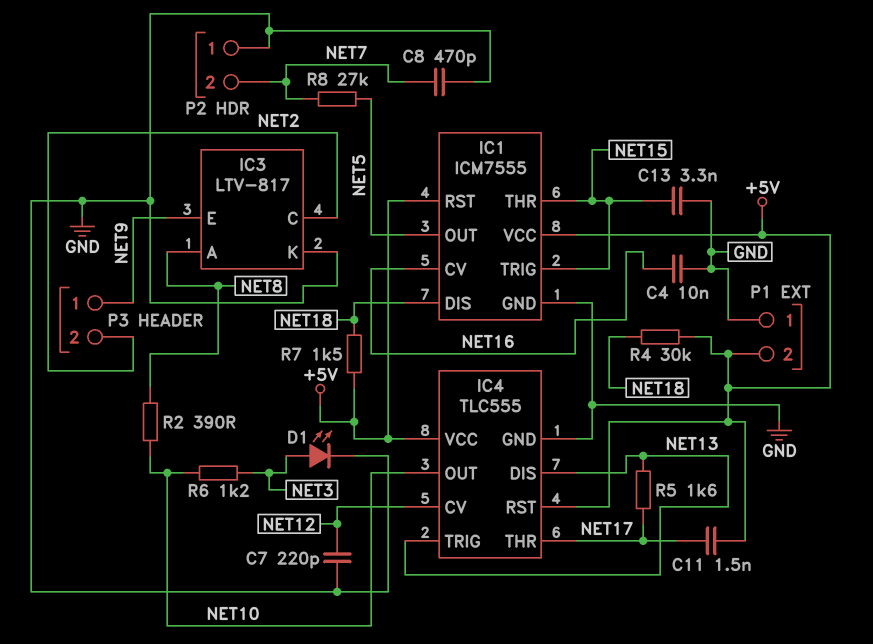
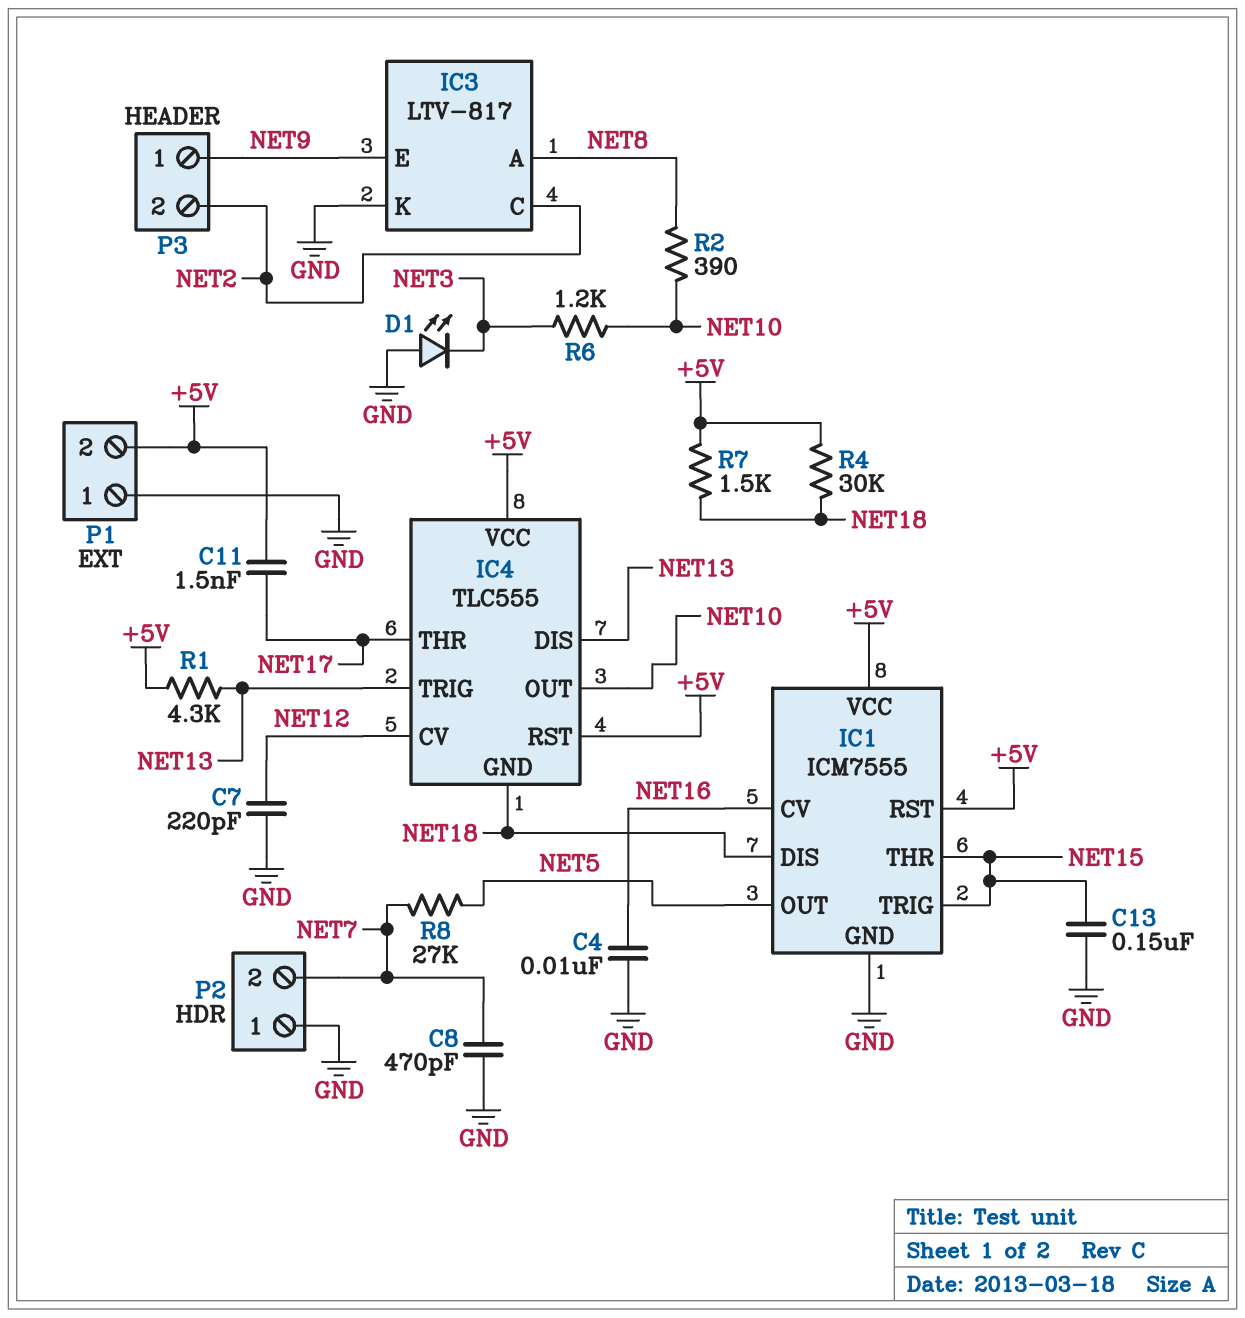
C13: 3.3nF (GND, NET15) -> 150nF (GND, NET15)
D1: LED (A NET3, K GND) -> LED (A GND, K NET3)
IC4 pin GND: GND -> NET18
R1: none -> 4.3k (+5V, NET13)
R5: 1.6k (NET13, NET17) -> none

